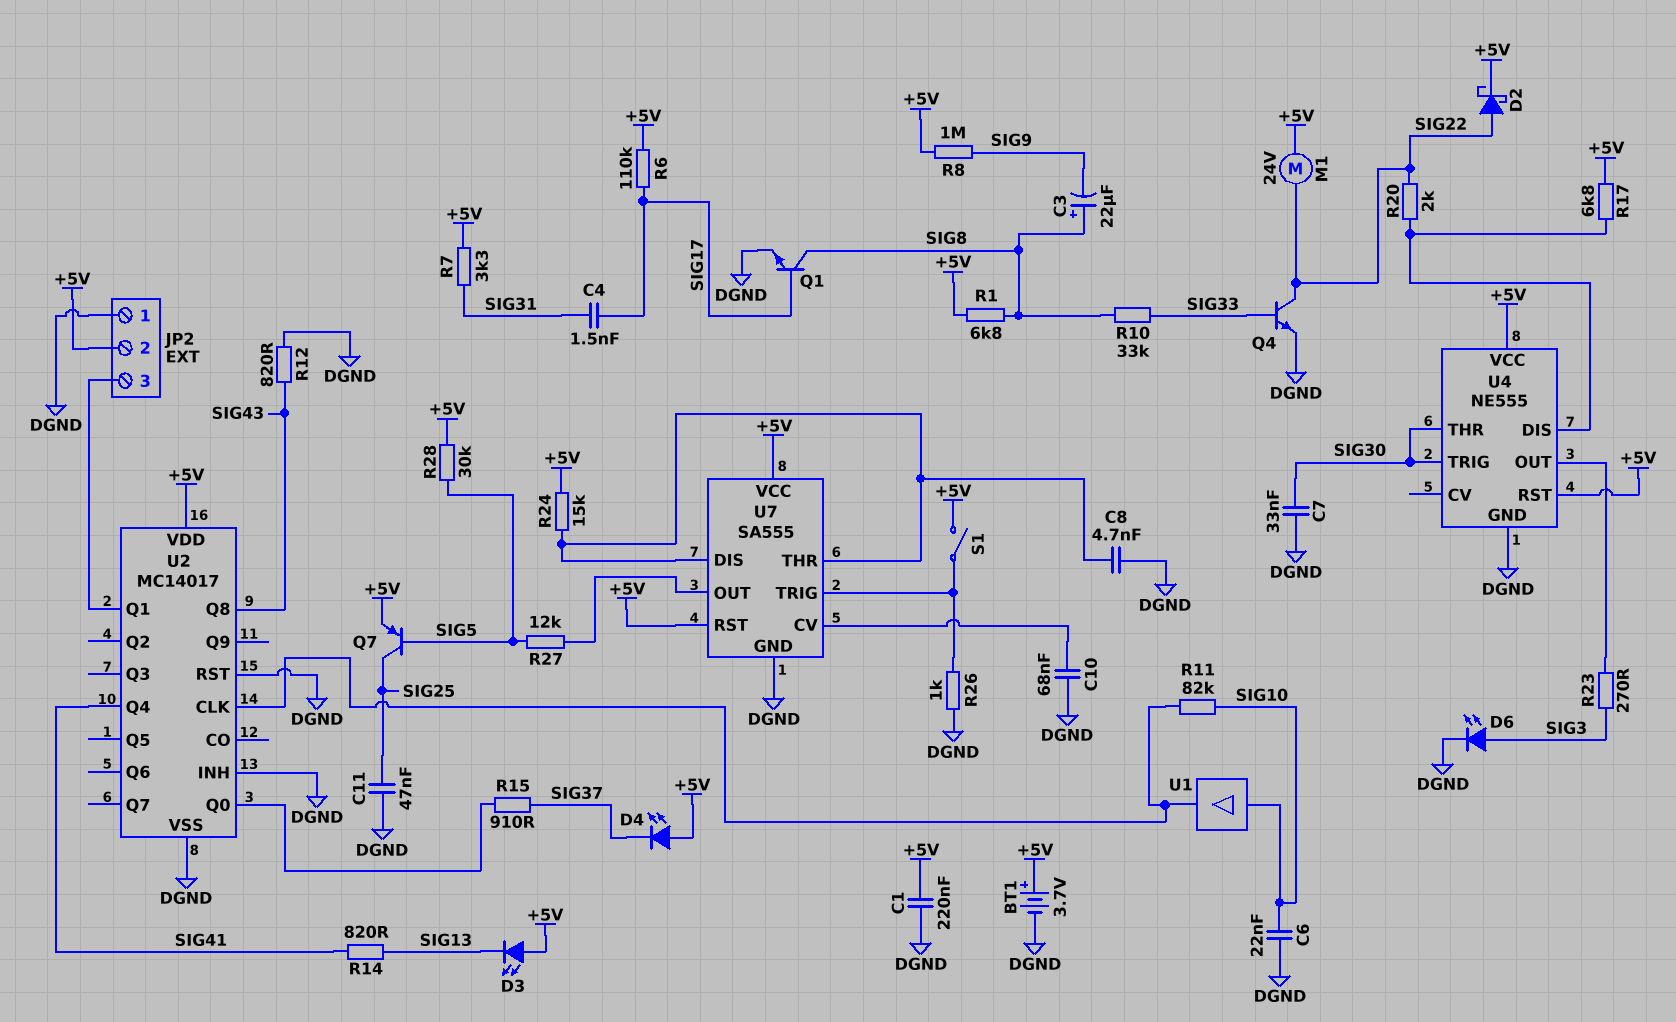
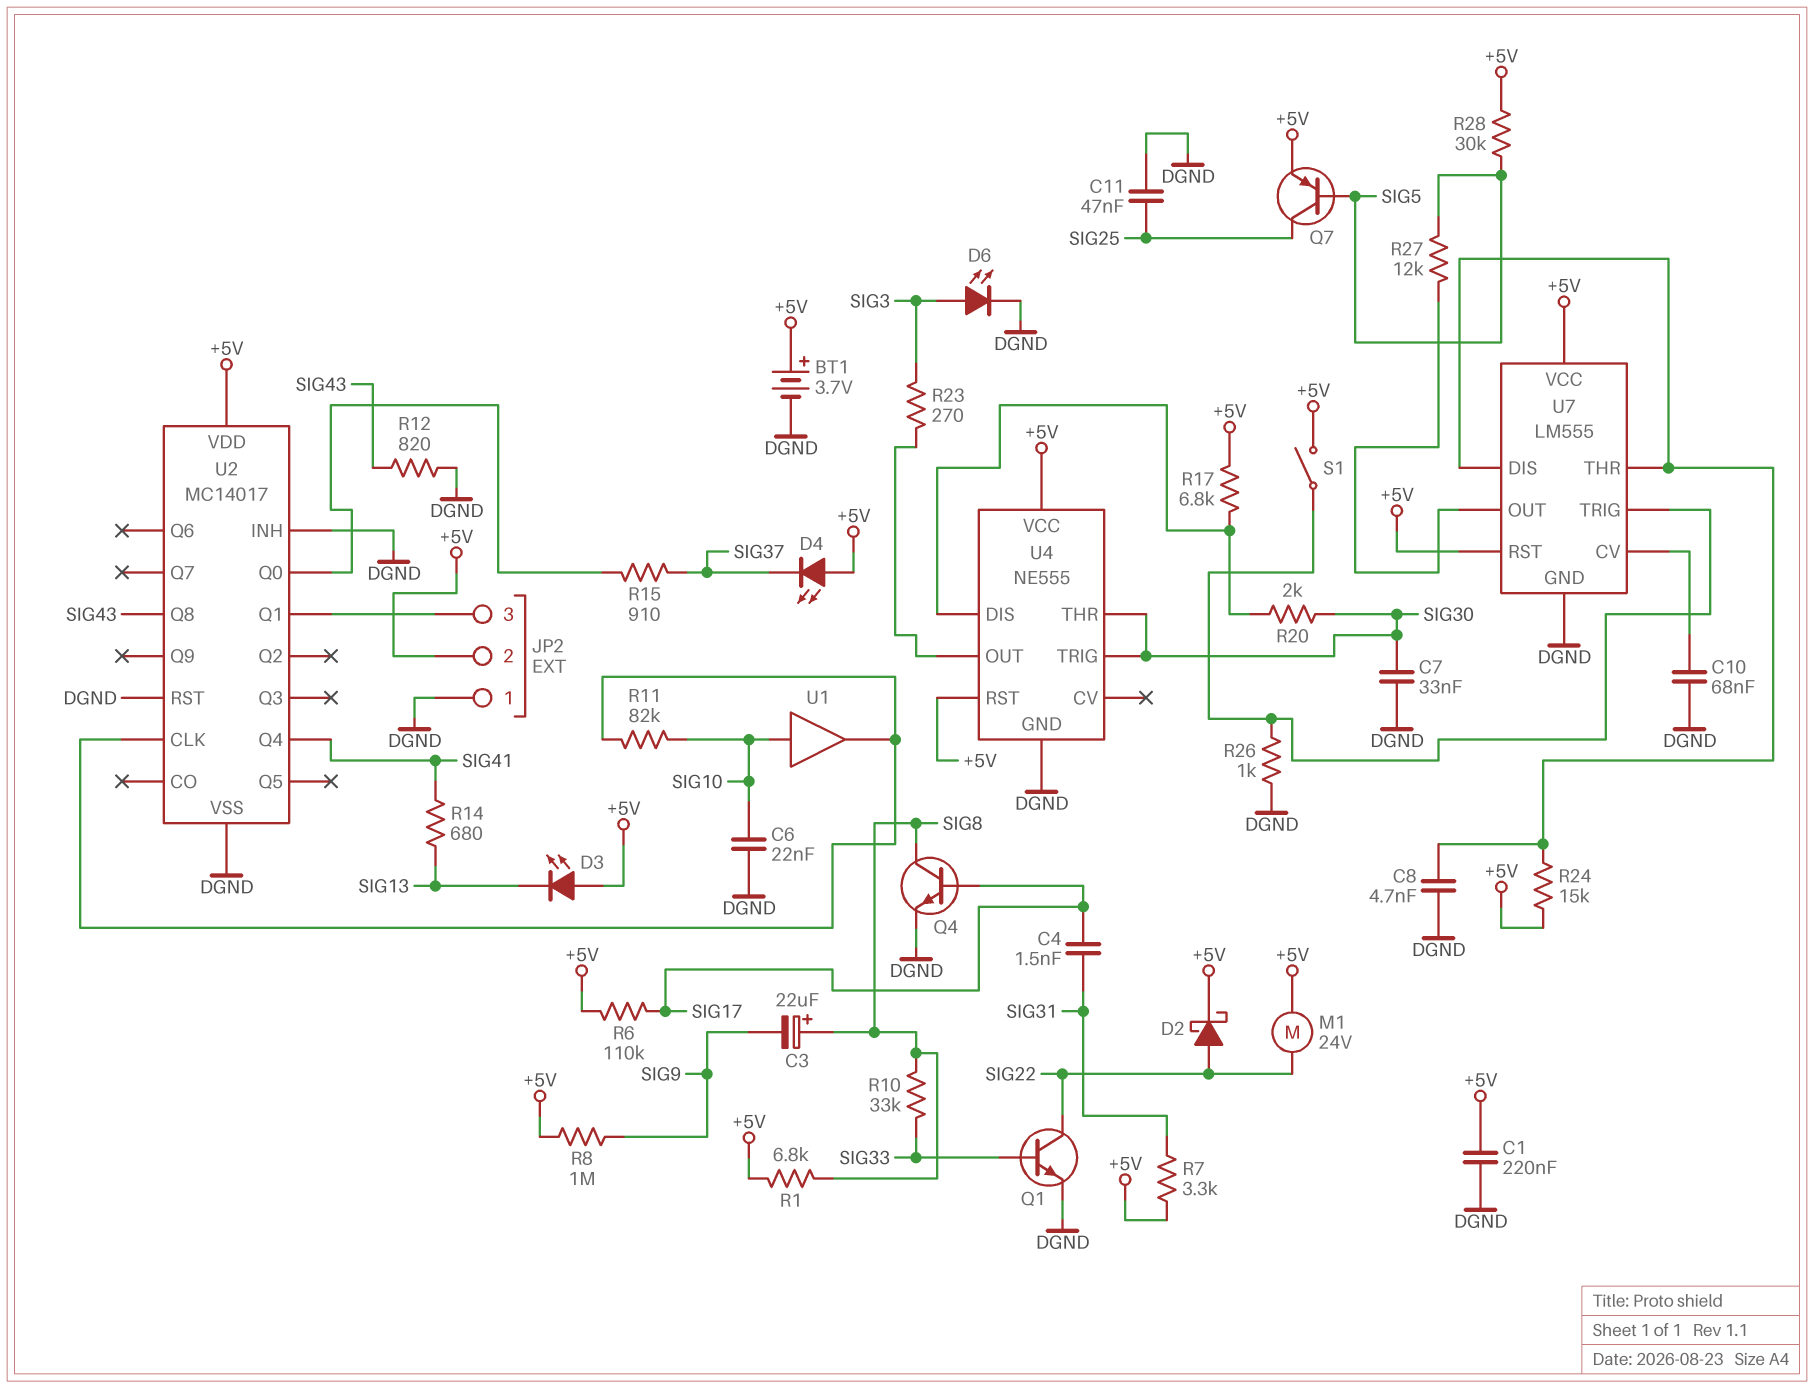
Q1: NPN (B SIG17, C SIG8, E DGND) -> NPN (B SIG33, C SIG22, E DGND)
Q4: NPN (B SIG33, C SIG22, E DGND) -> NPN (B SIG17, C SIG8, E DGND)
R14: 820 (SIG13, SIG41) -> 680 (SIG13, SIG41)
R20: 2k (SIG22, U4/DIS) -> 2k (SIG30, U4/DIS)
U7: SA555 -> LM555

